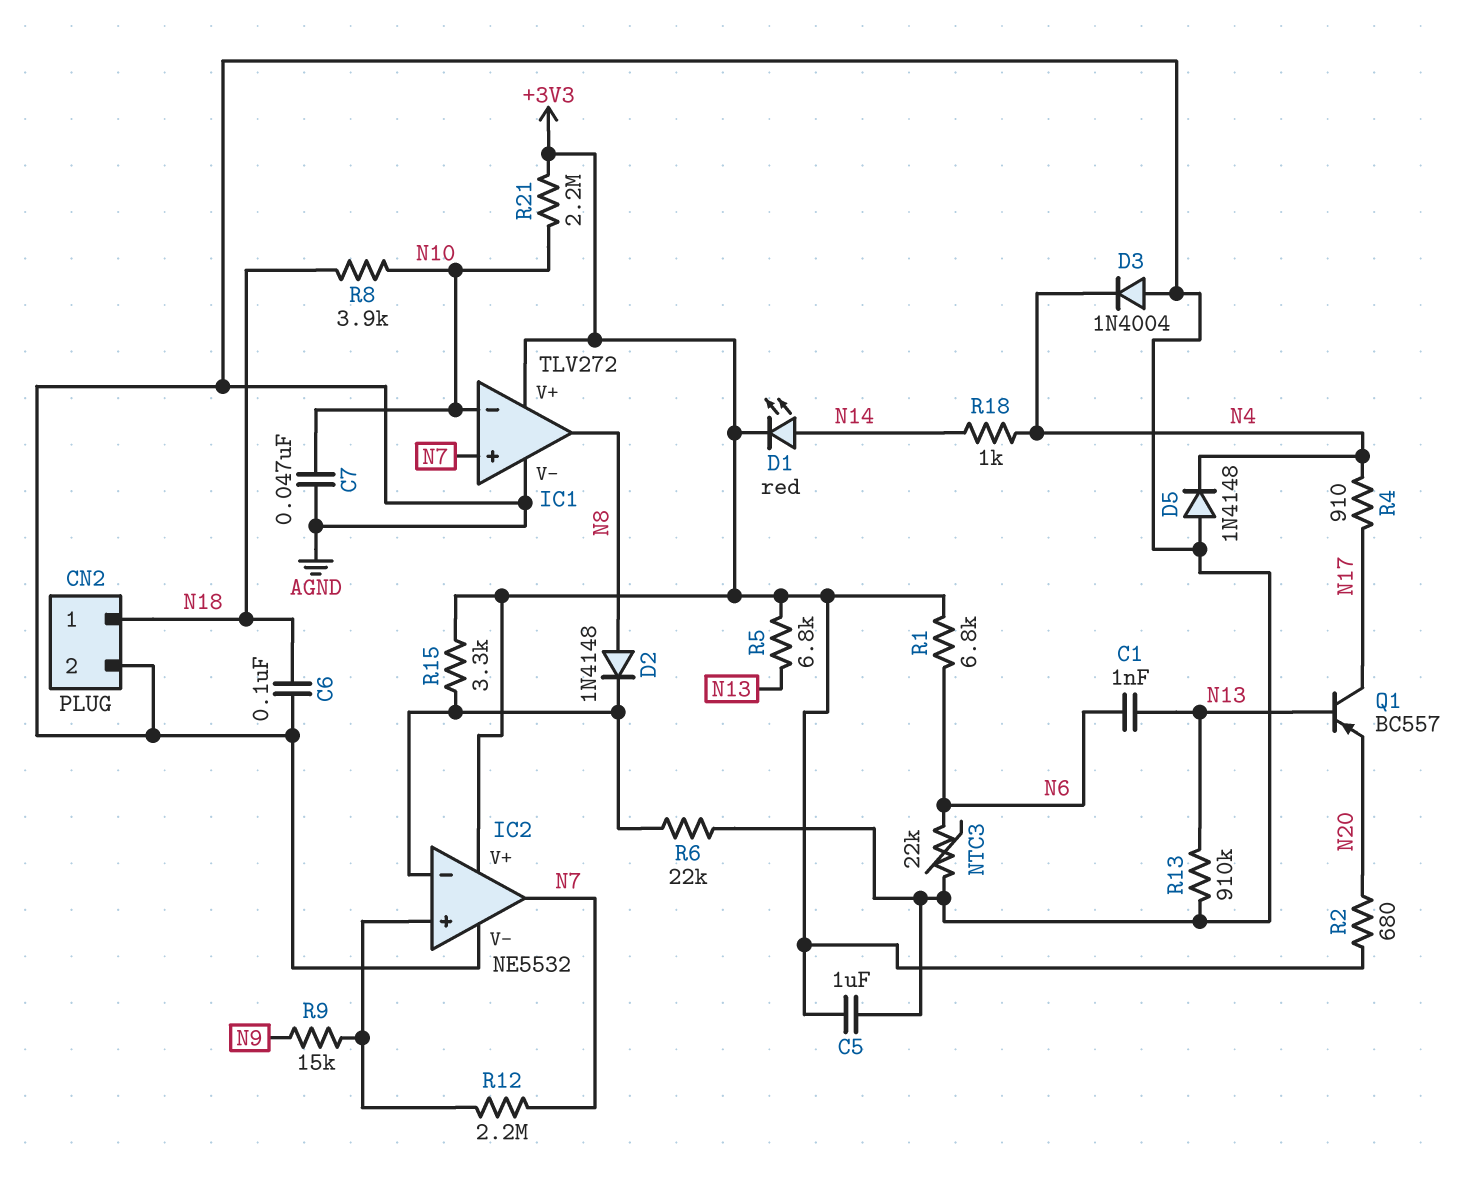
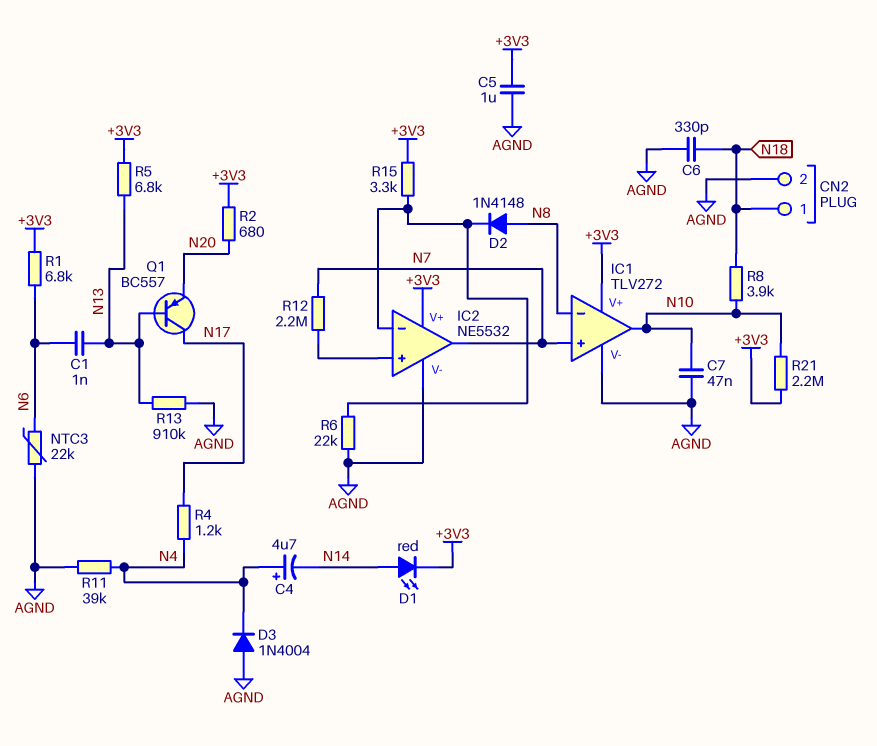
C4: none -> 4.7uF (plus N4, minus N14)
C6: 100nF (AGND, N18) -> 330pF (AGND, N18)
D5: diode 1N4148 (A AGND, K N4) -> none
IC1 pin in-: N10 -> N8
IC1 pin out: N8 -> N10
R4: 910 (N4, N17) -> 1.2k (N4, N17)
R9: 15k (IC2/in+, N9) -> none
R11: none -> 39k (AGND, N4)
R18: 1k (N4, N14) -> none

